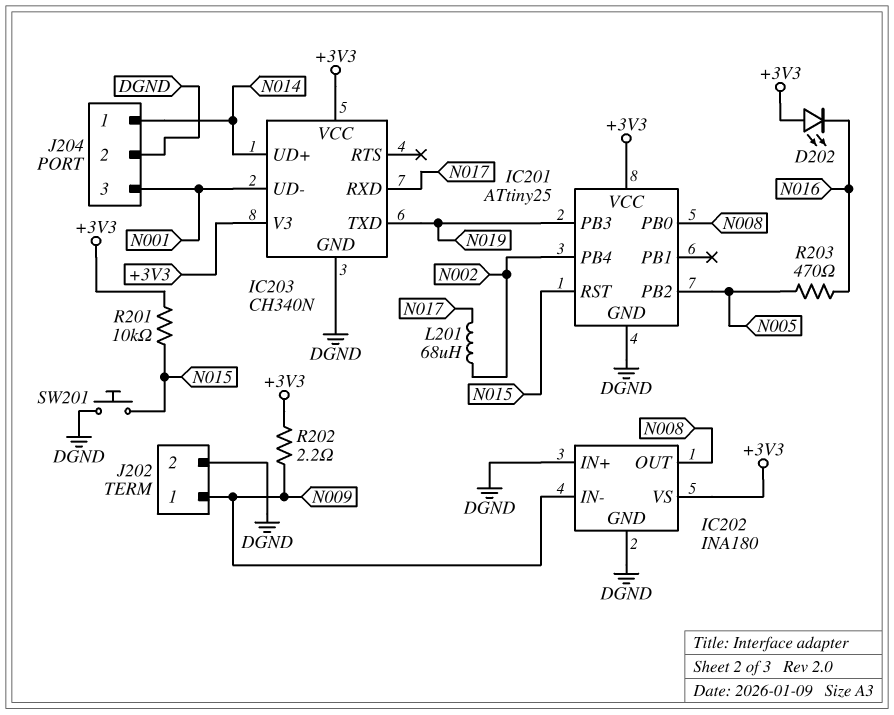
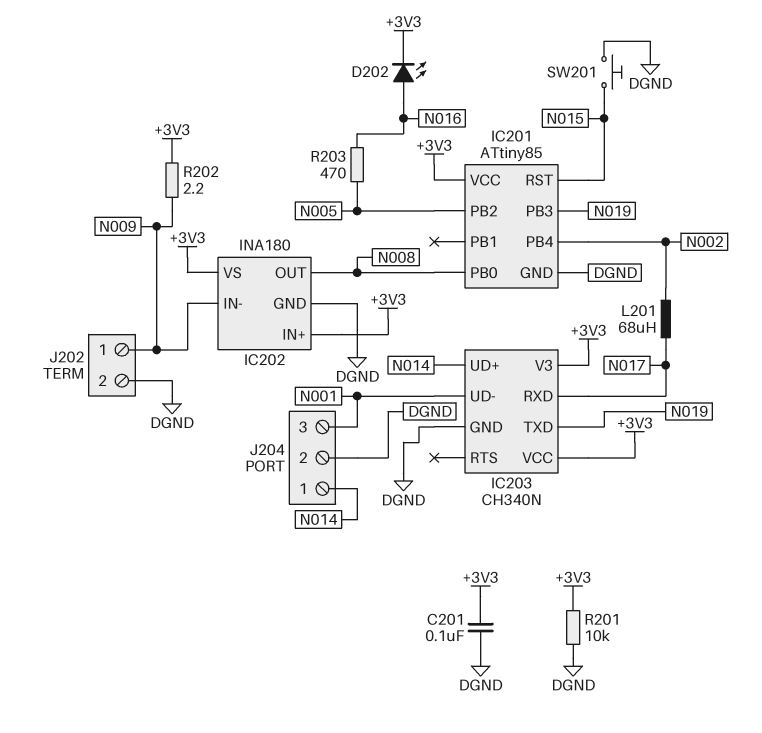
C201: none -> 100nF (+3V3, DGND)
D202: LED (A +3V3, K N016) -> LED (A N016, K +3V3)
IC201: ATtiny25 -> ATtiny85
IC202 pin IN+: DGND -> +3V3
R201: 10k (+3V3, N015) -> 10k (+3V3, DGND)

